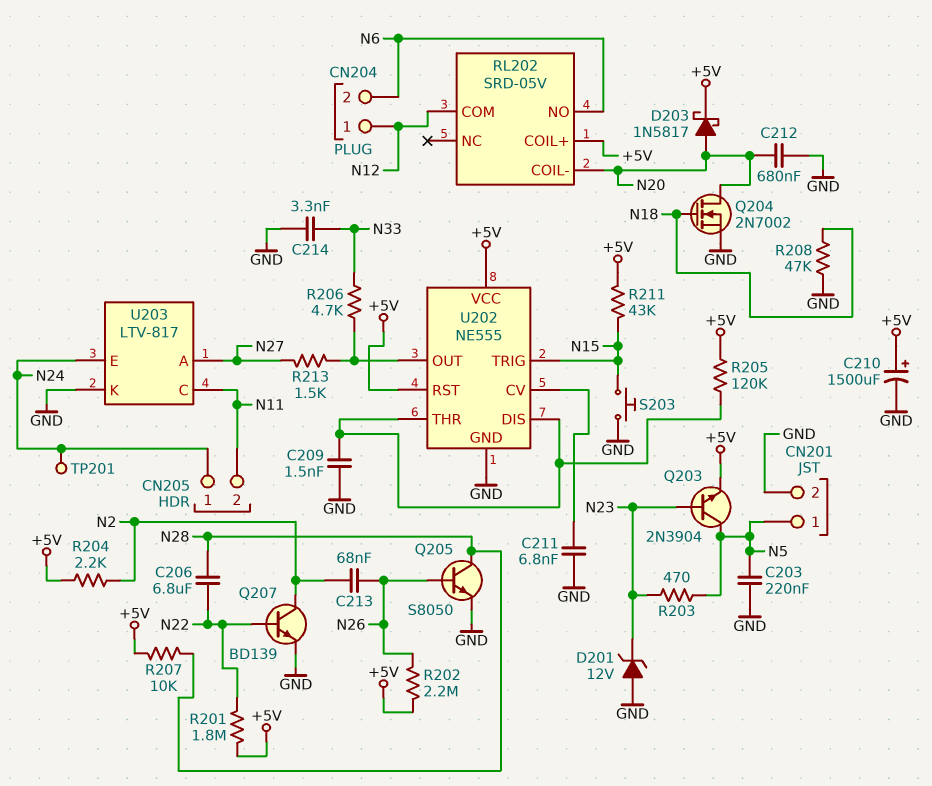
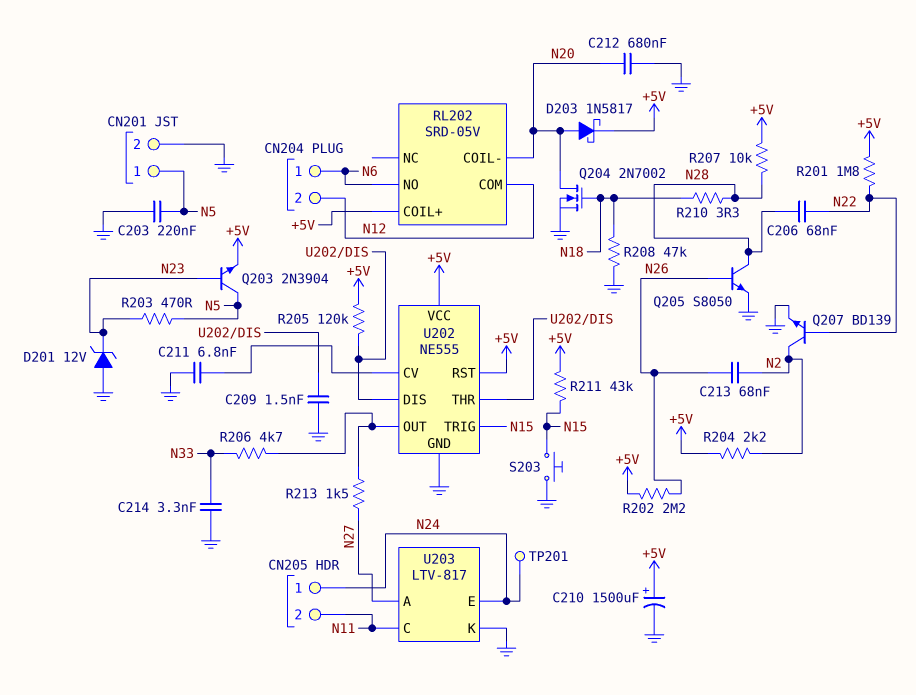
C206: 6.8uF (N22, N28) -> 68nF (N22, N28)
CN204 pin 1: N12 -> N6
CN204 pin 2: N6 -> N12
R210: none -> 3.3 (N18, N28)

